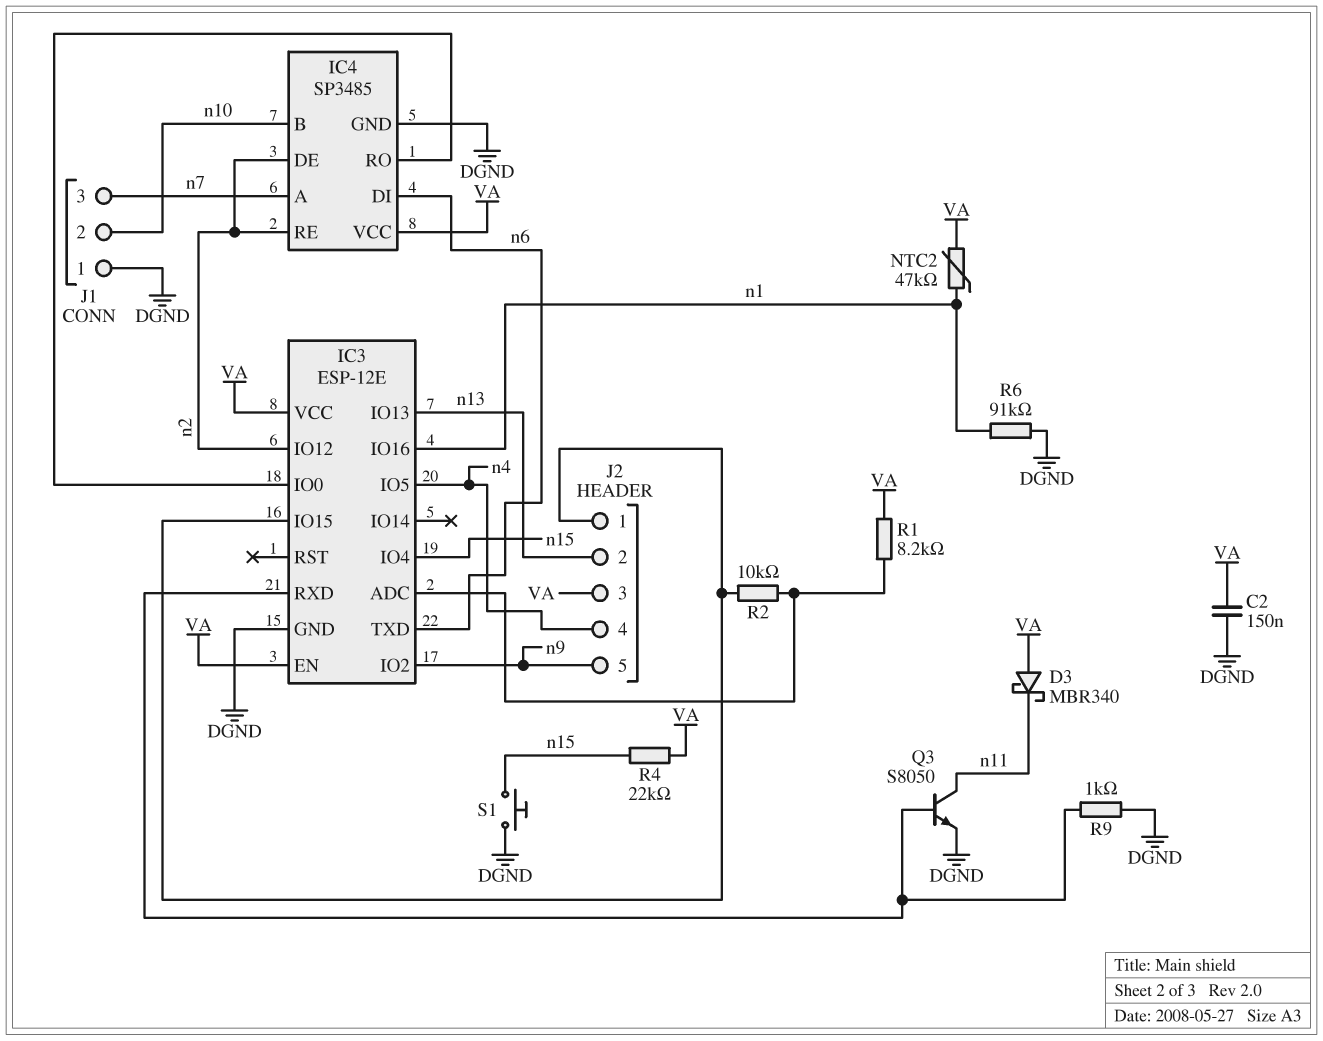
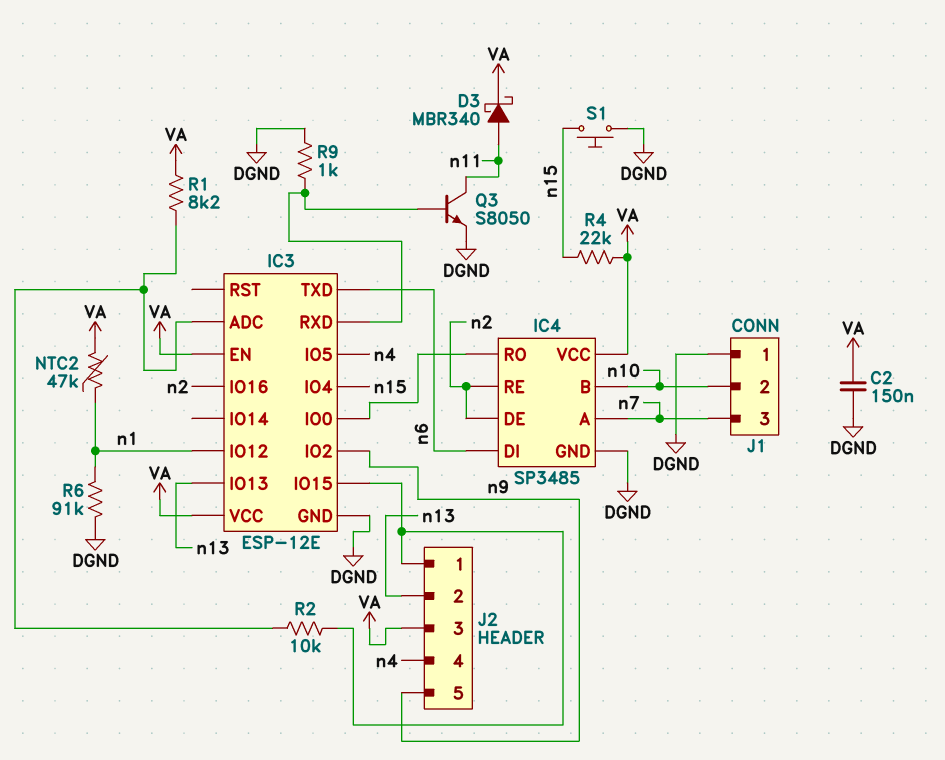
D3: schottky MBR340 (A VA, K n11) -> schottky MBR340 (A n11, K VA)
IC3 pin IO12: n2 -> n1
IC3 pin IO16: n1 -> n2

